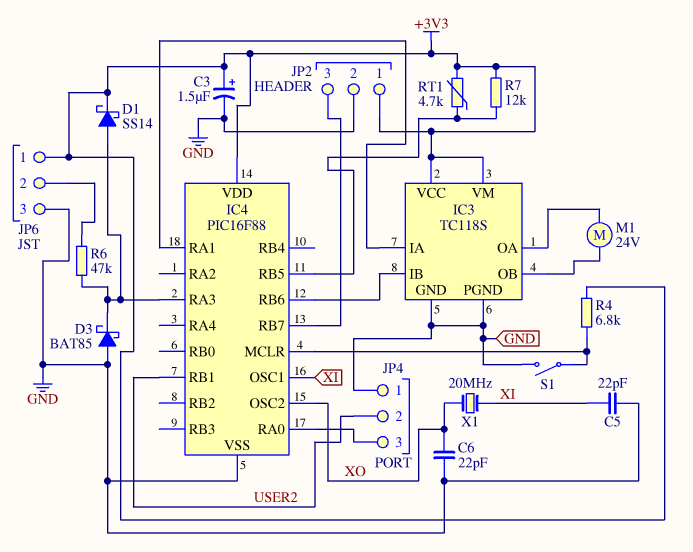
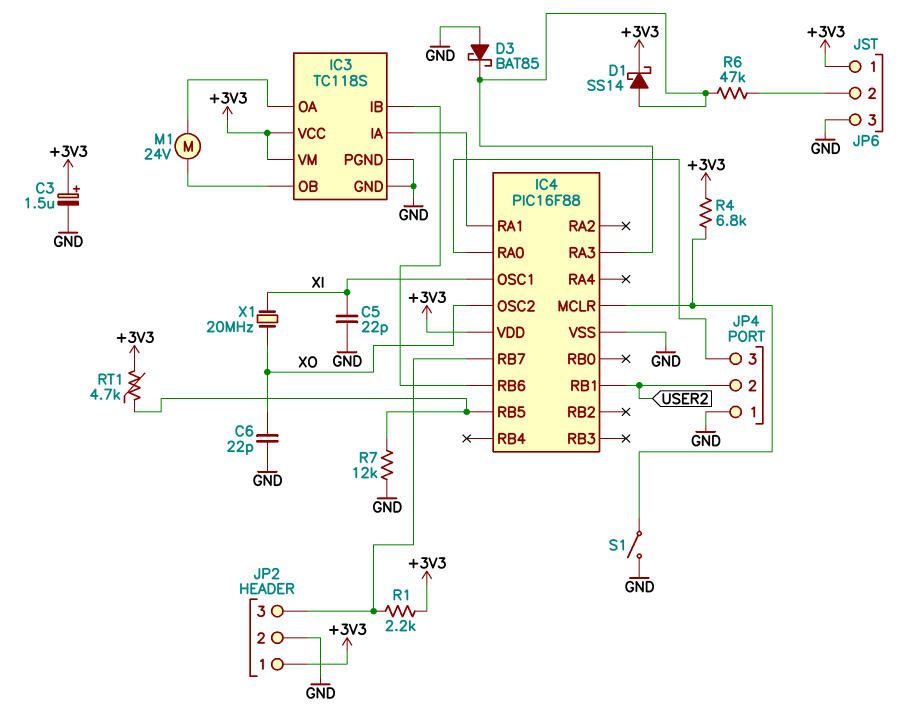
R1: none -> 2.2k (+3V3, IC4/RB7)
R7: 12k (+3V3, IC4/RB5) -> 12k (GND, IC4/RB5)

